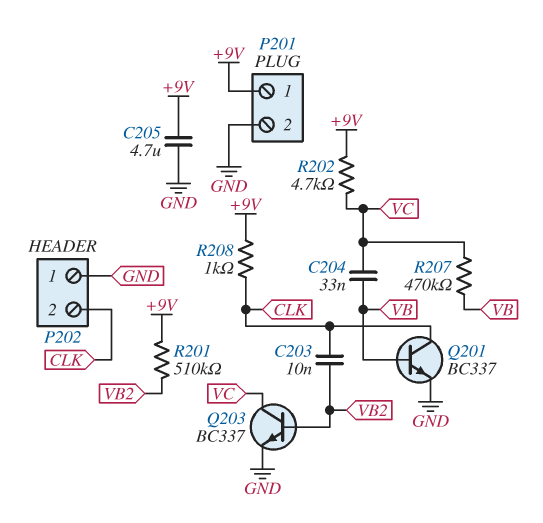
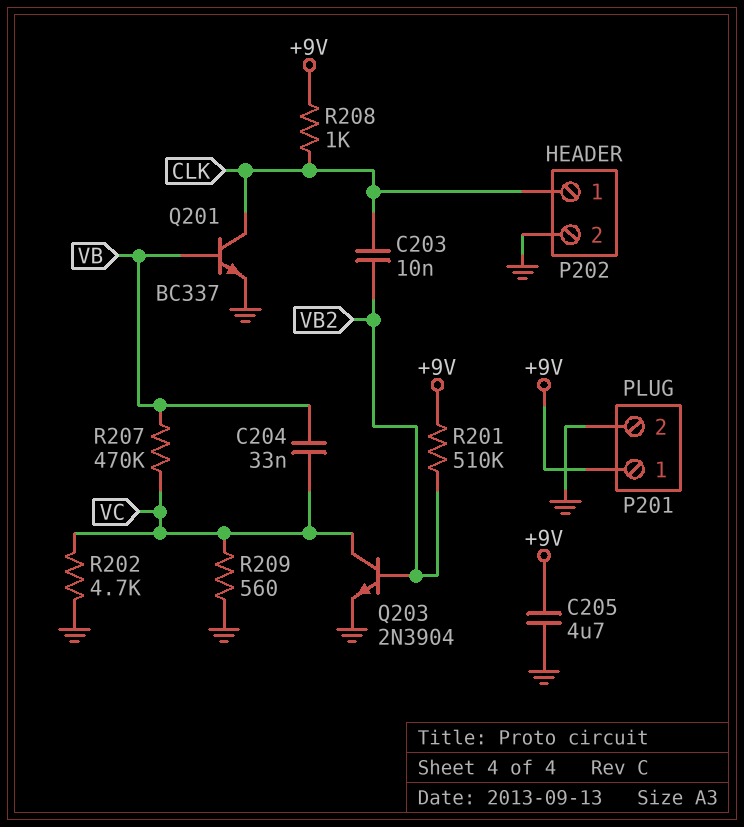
P202 pin 1: GND -> CLK
P202 pin 2: CLK -> GND
Q203: NPN BC337 (B VB2, C VC, E GND) -> NPN 2N3904 (B VB2, C VC, E GND)
R202: 4.7k (+9V, VC) -> 4.7k (GND, VC)
R209: none -> 560 (GND, VC)

